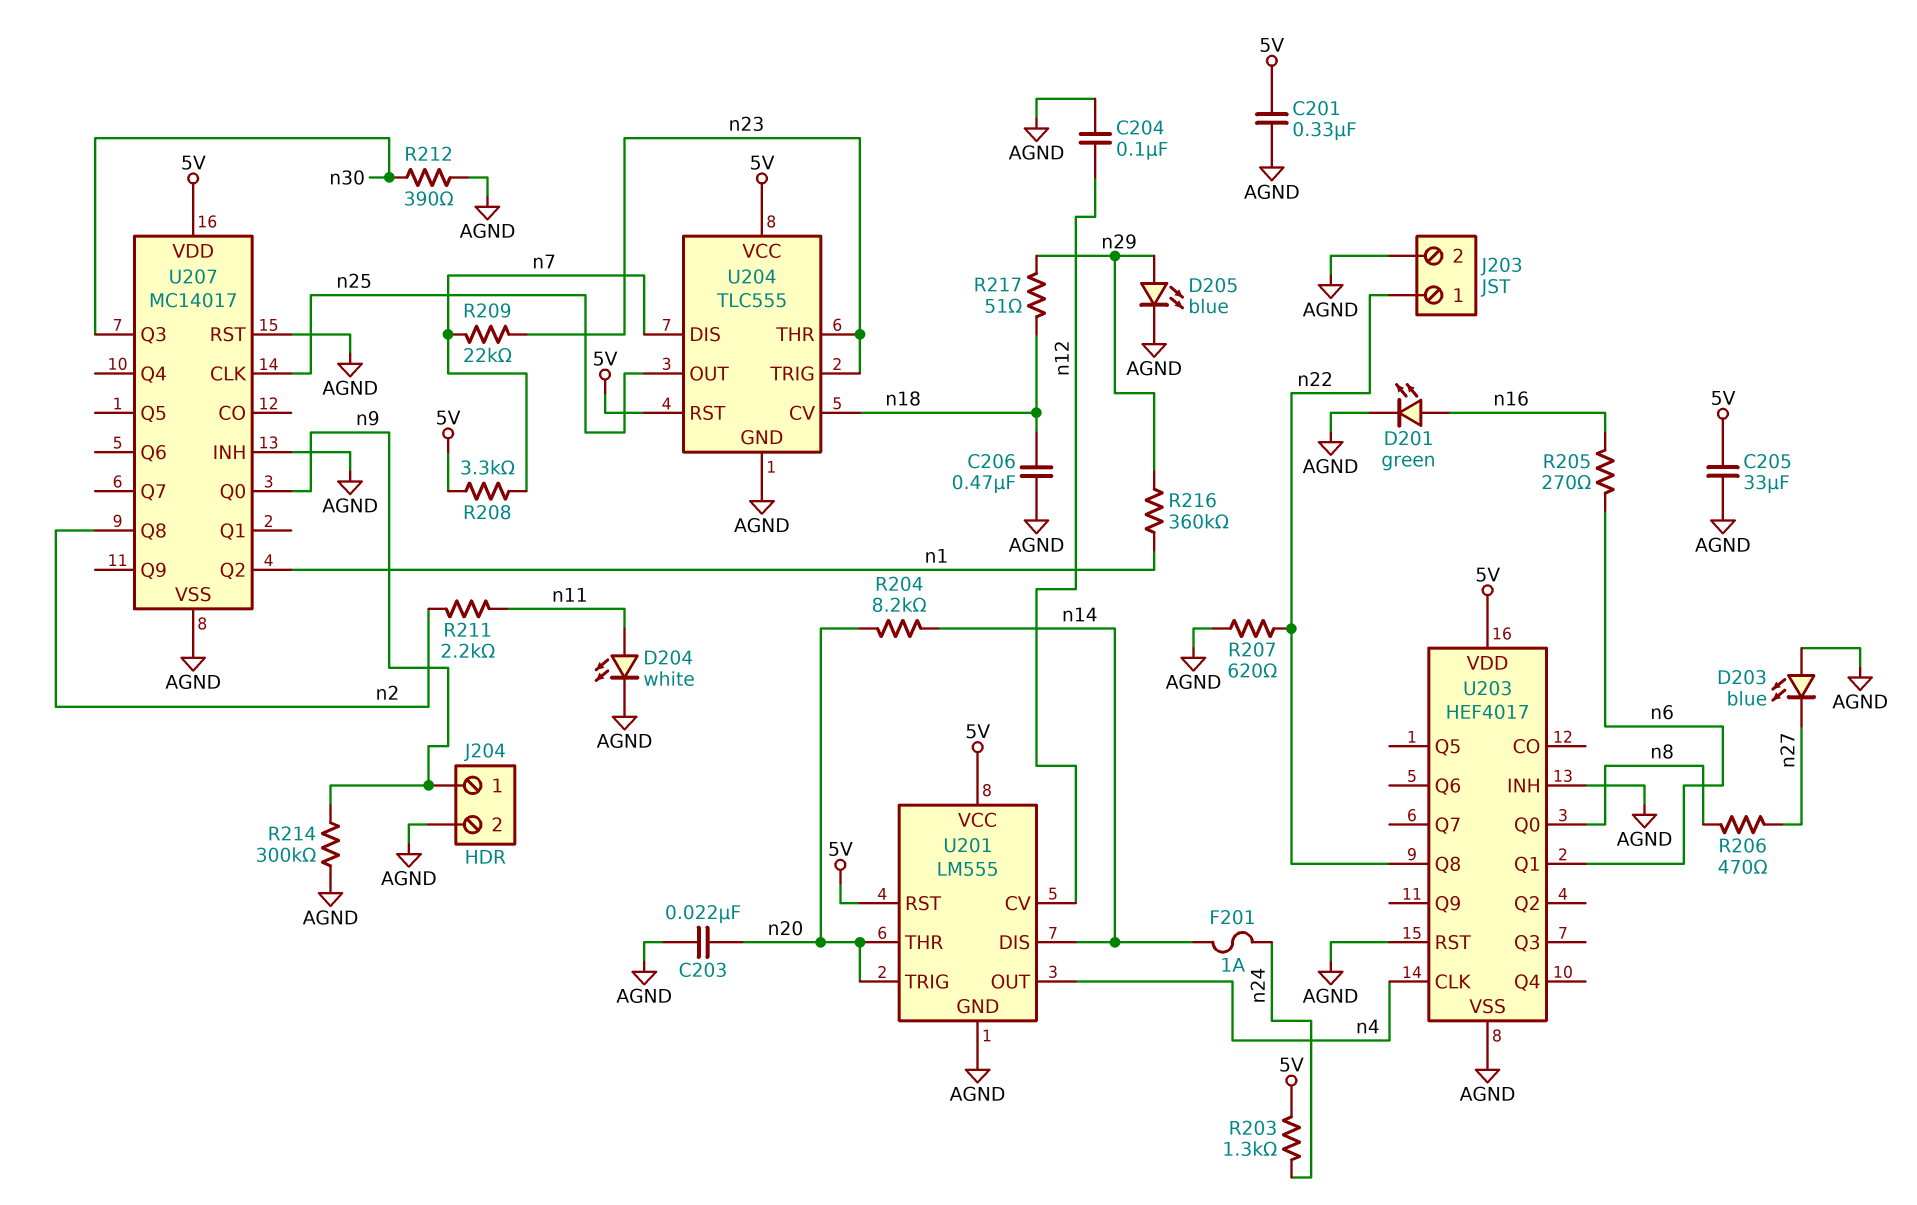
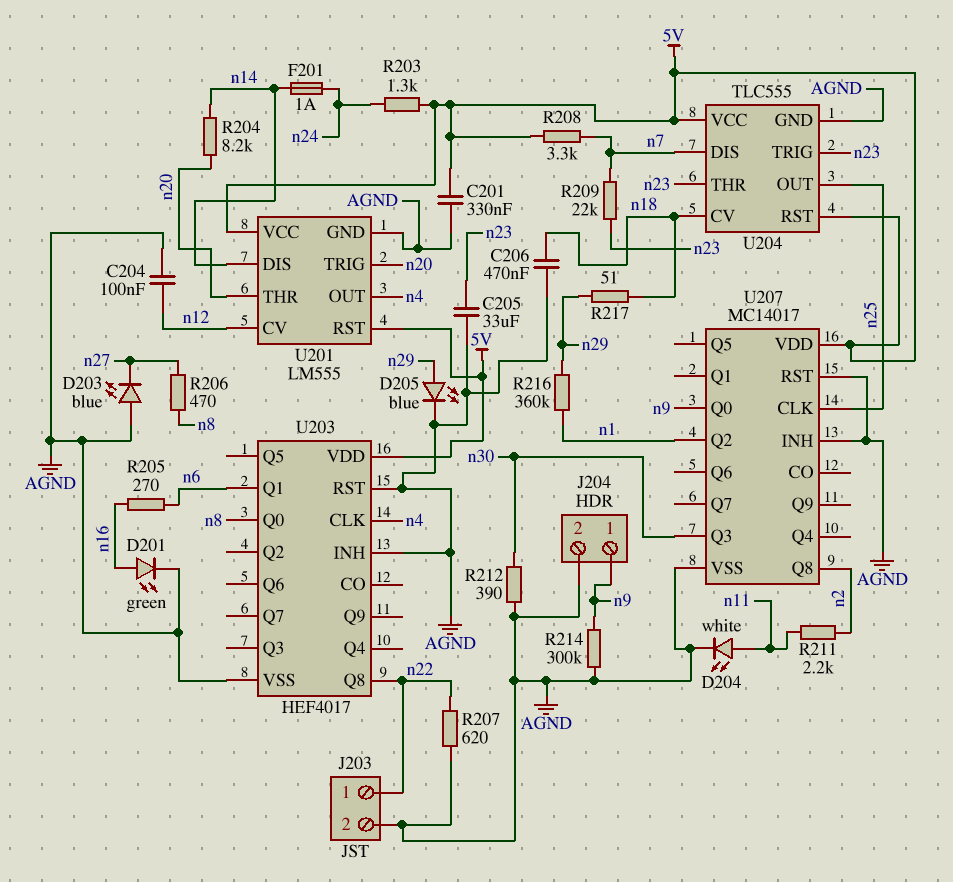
C203: 22nF (AGND, n20) -> none
C205: 33uF (5V, AGND) -> 33uF (AGND, n23)

